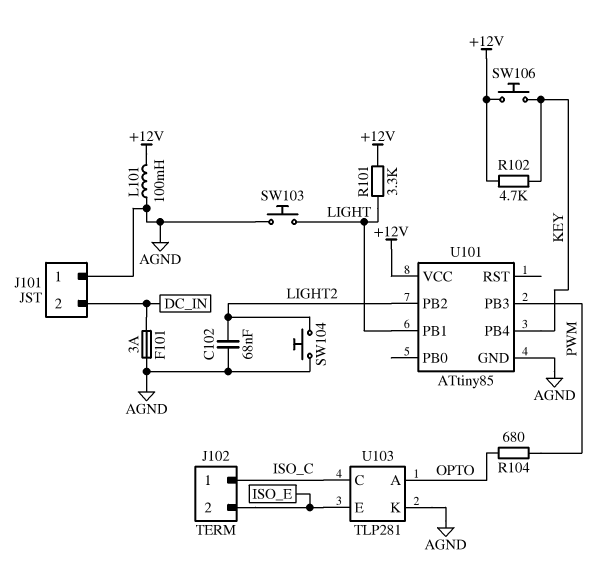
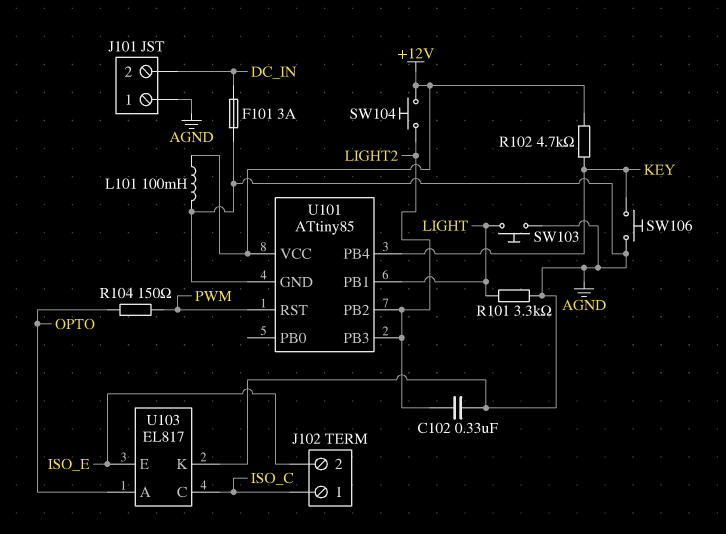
C102: 68nF (AGND, LIGHT2) -> 330nF (AGND, LIGHT2)
R101: 3.3k (+12V, LIGHT) -> 3.3k (AGND, LIGHT)
R104: 680 (OPTO, PWM) -> 150 (OPTO, PWM)
SW104: button (AGND, LIGHT2) -> button (+12V, LIGHT2)
SW106: button (+12V, KEY) -> button (AGND, KEY)
U101 pin PB3: PWM -> LIGHT2
U101 pin RST: none -> PWM
U103: TLP281 -> EL817

